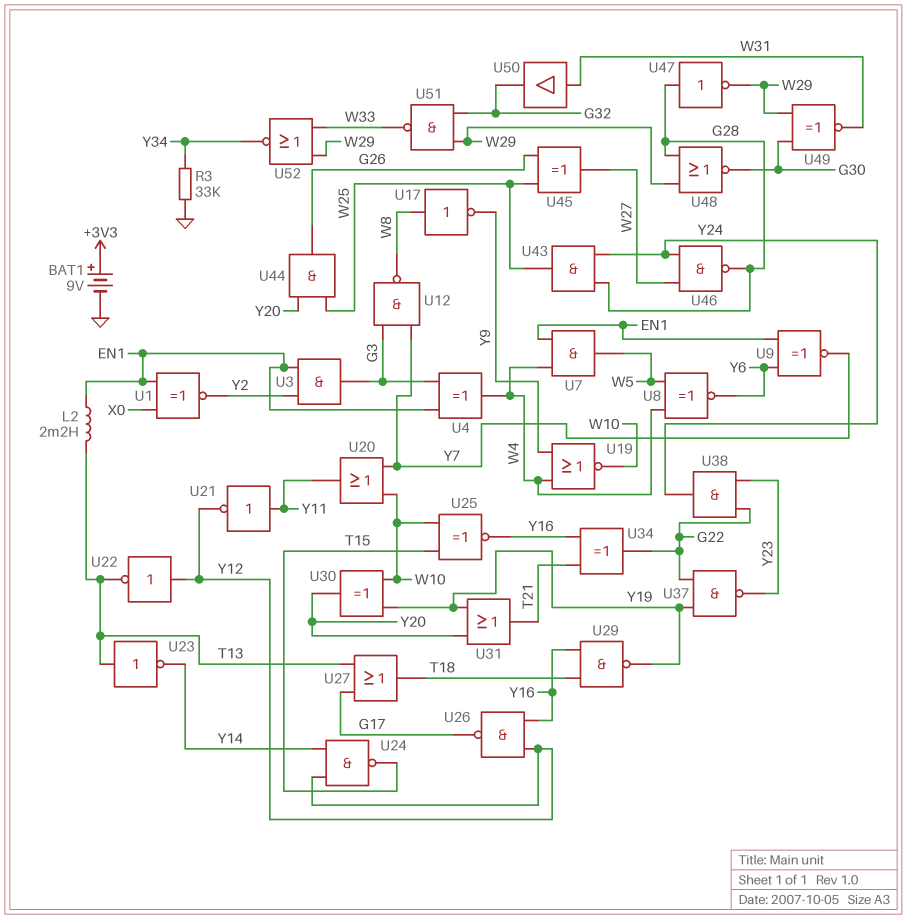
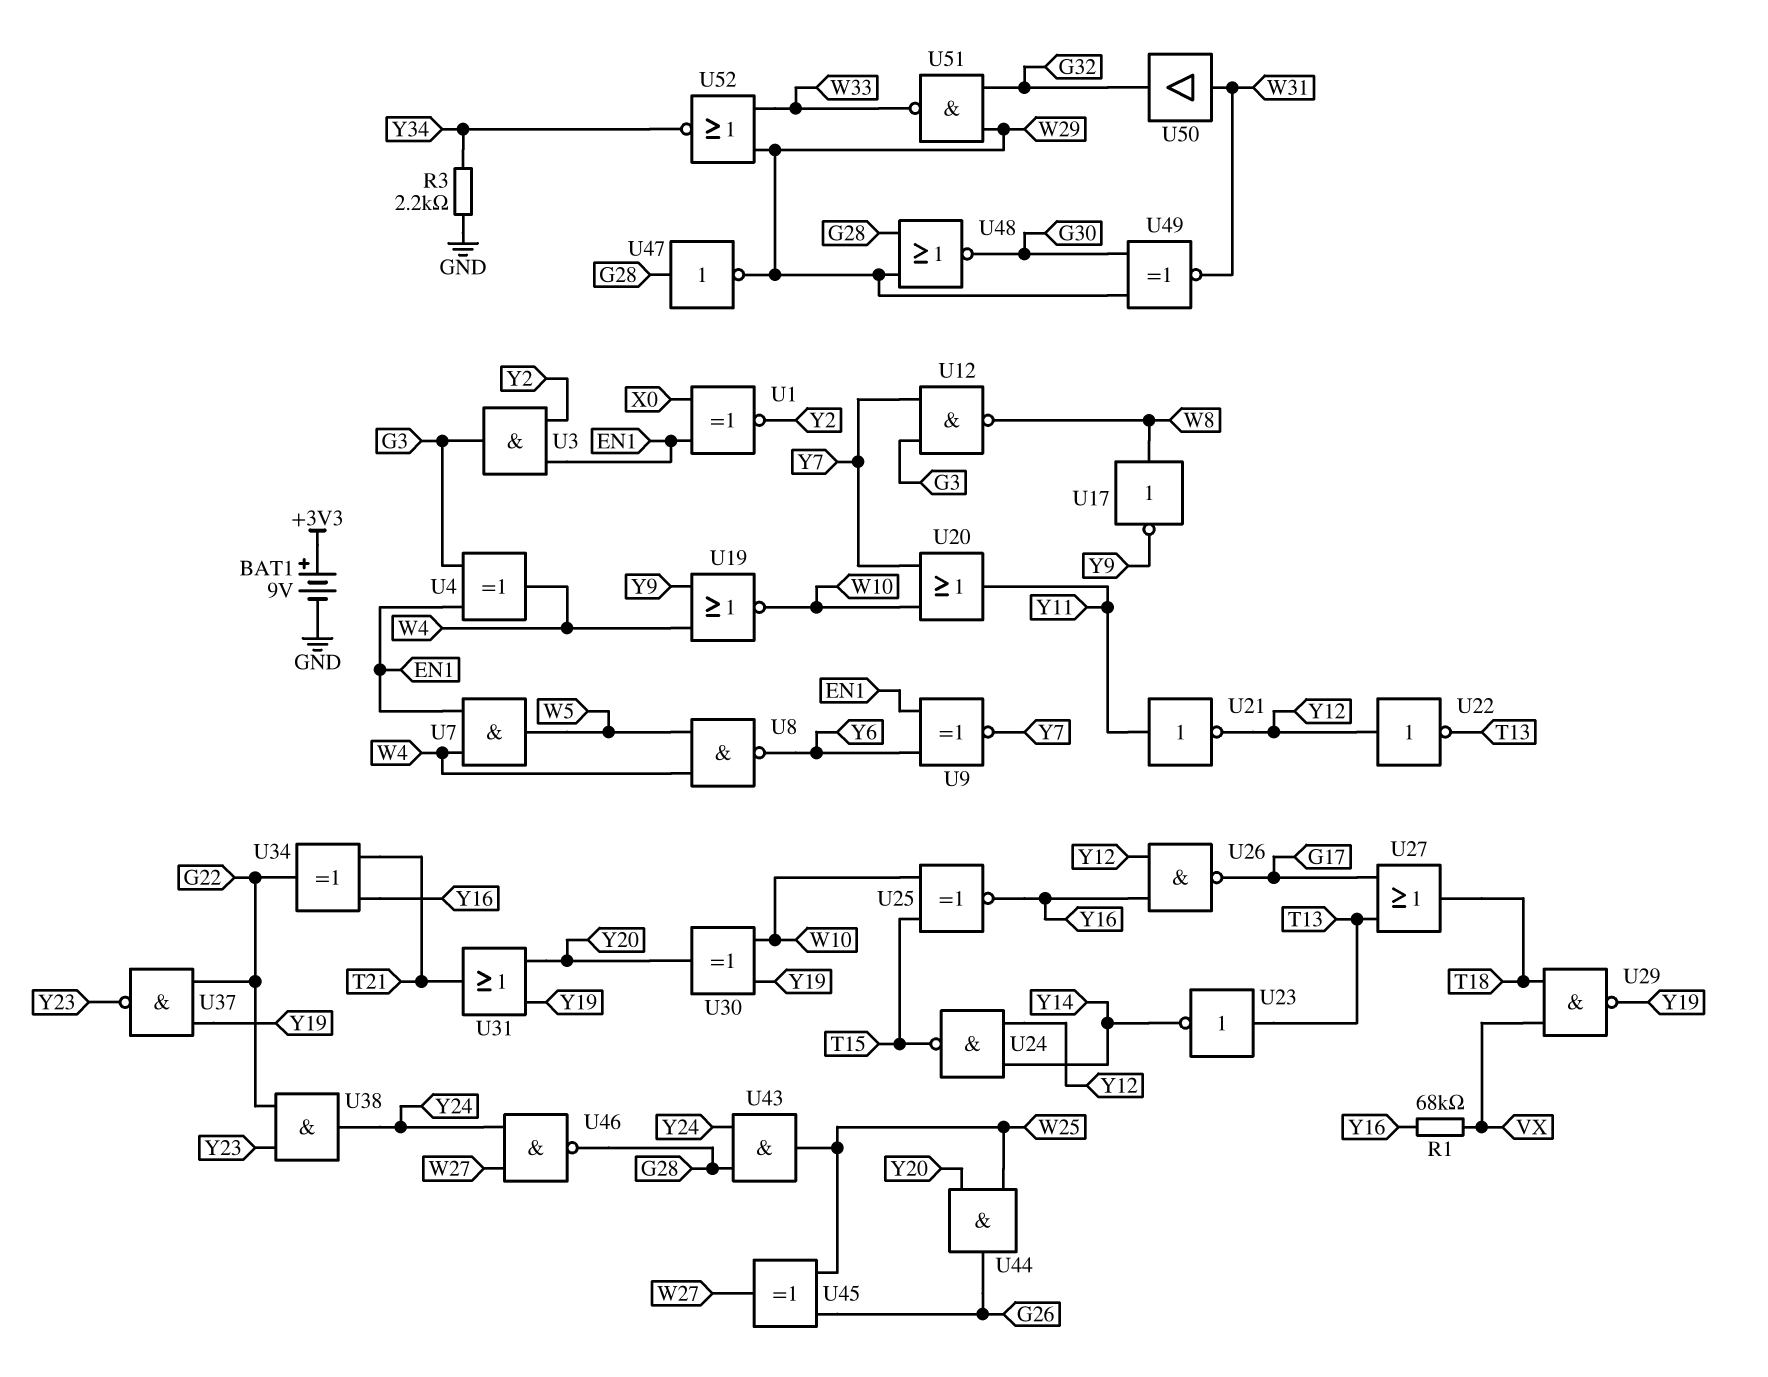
L2: 2.2mH (EN1, T13) -> none
R1: none -> 68k (VX, Y16)
R3: 33k (GND, Y34) -> 2.2k (GND, Y34)
U8: XNOR (in W4, in W5, out Y6) -> NAND (in W4, in W5, out Y6)
U29: NAND (in T18, in Y16, out Y19) -> NAND (in T18, in VX, out Y19)

